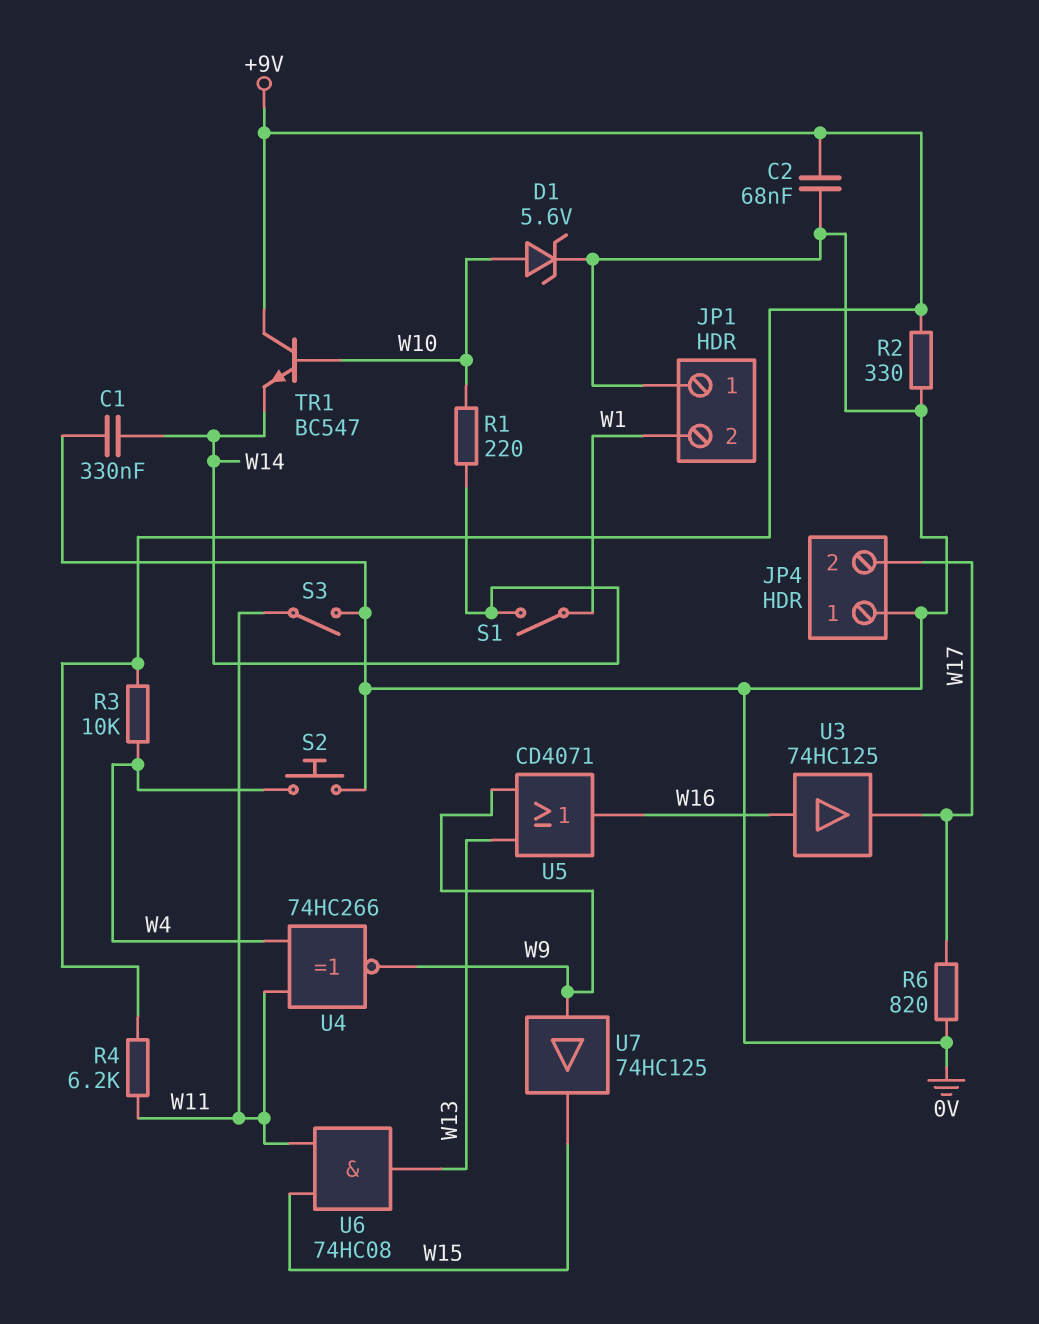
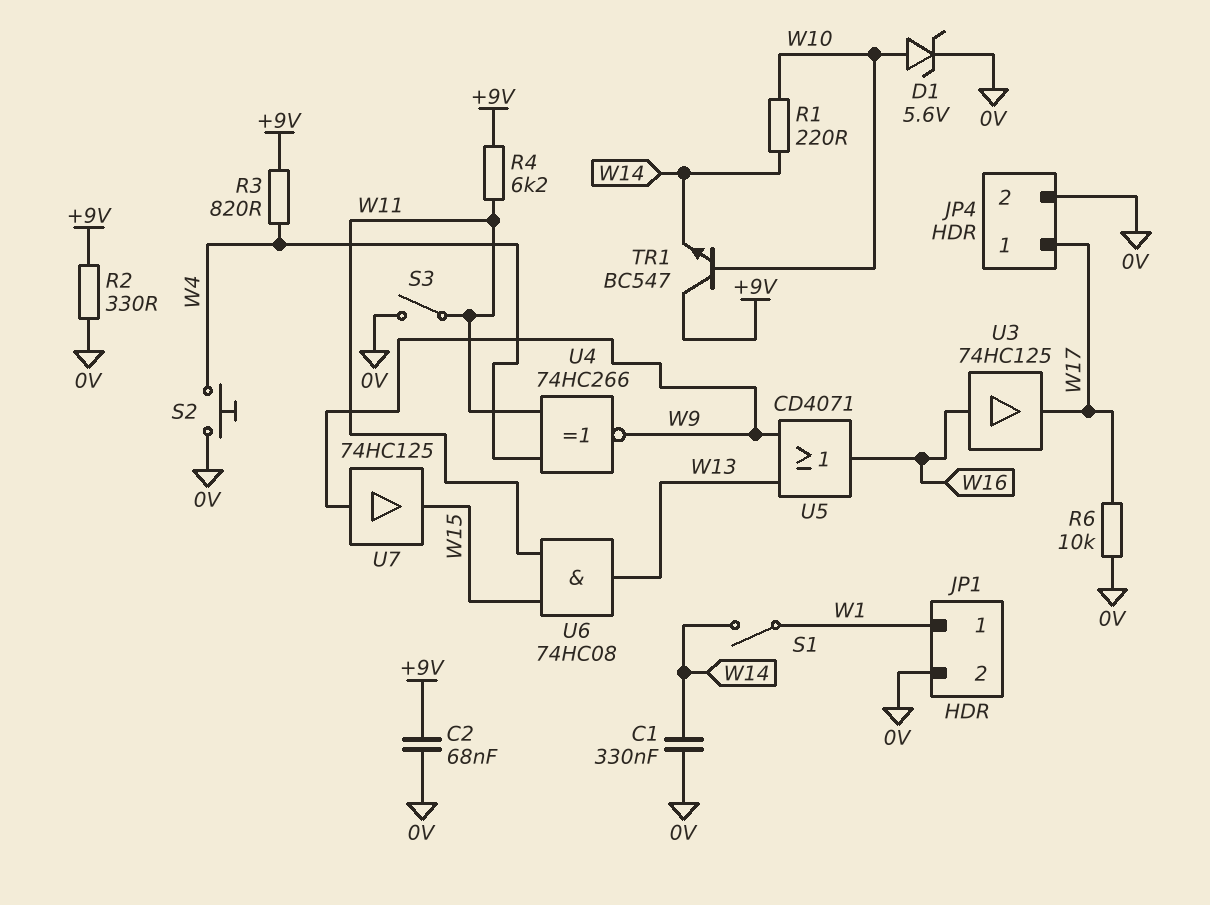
JP1 pin 1: 0V -> W1
JP1 pin 2: W1 -> 0V
JP4 pin 1: 0V -> W17
JP4 pin 2: W17 -> 0V
R3: 10k (+9V, W4) -> 820 (+9V, W4)
R6: 820 (0V, W17) -> 10k (0V, W17)

